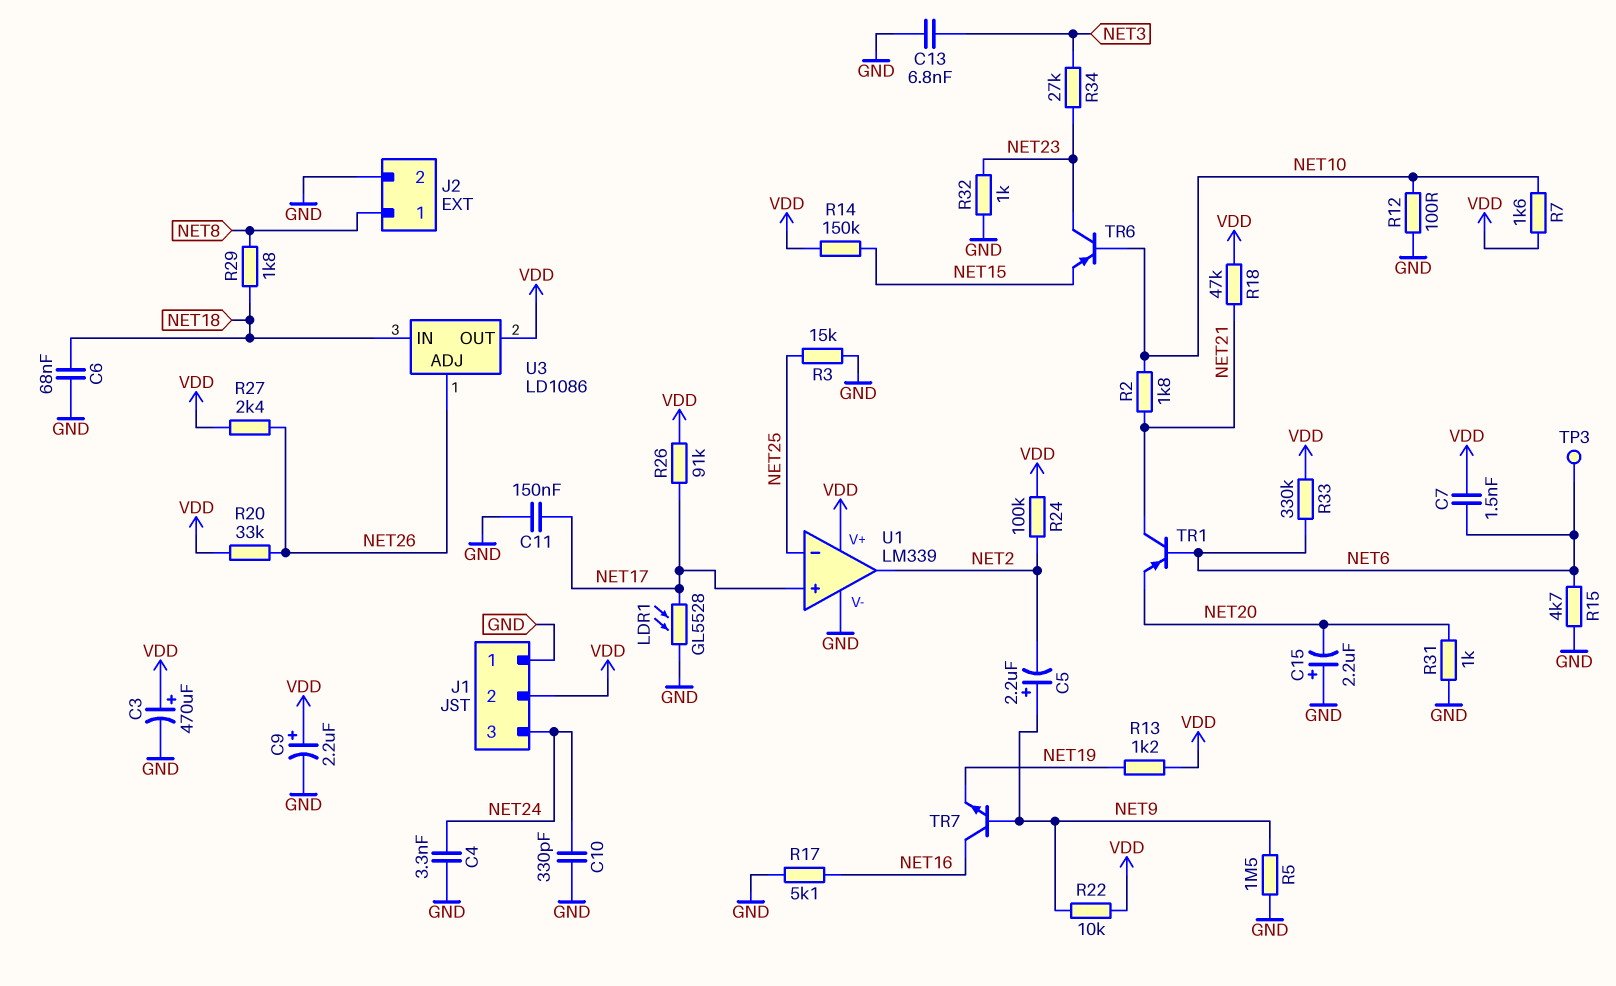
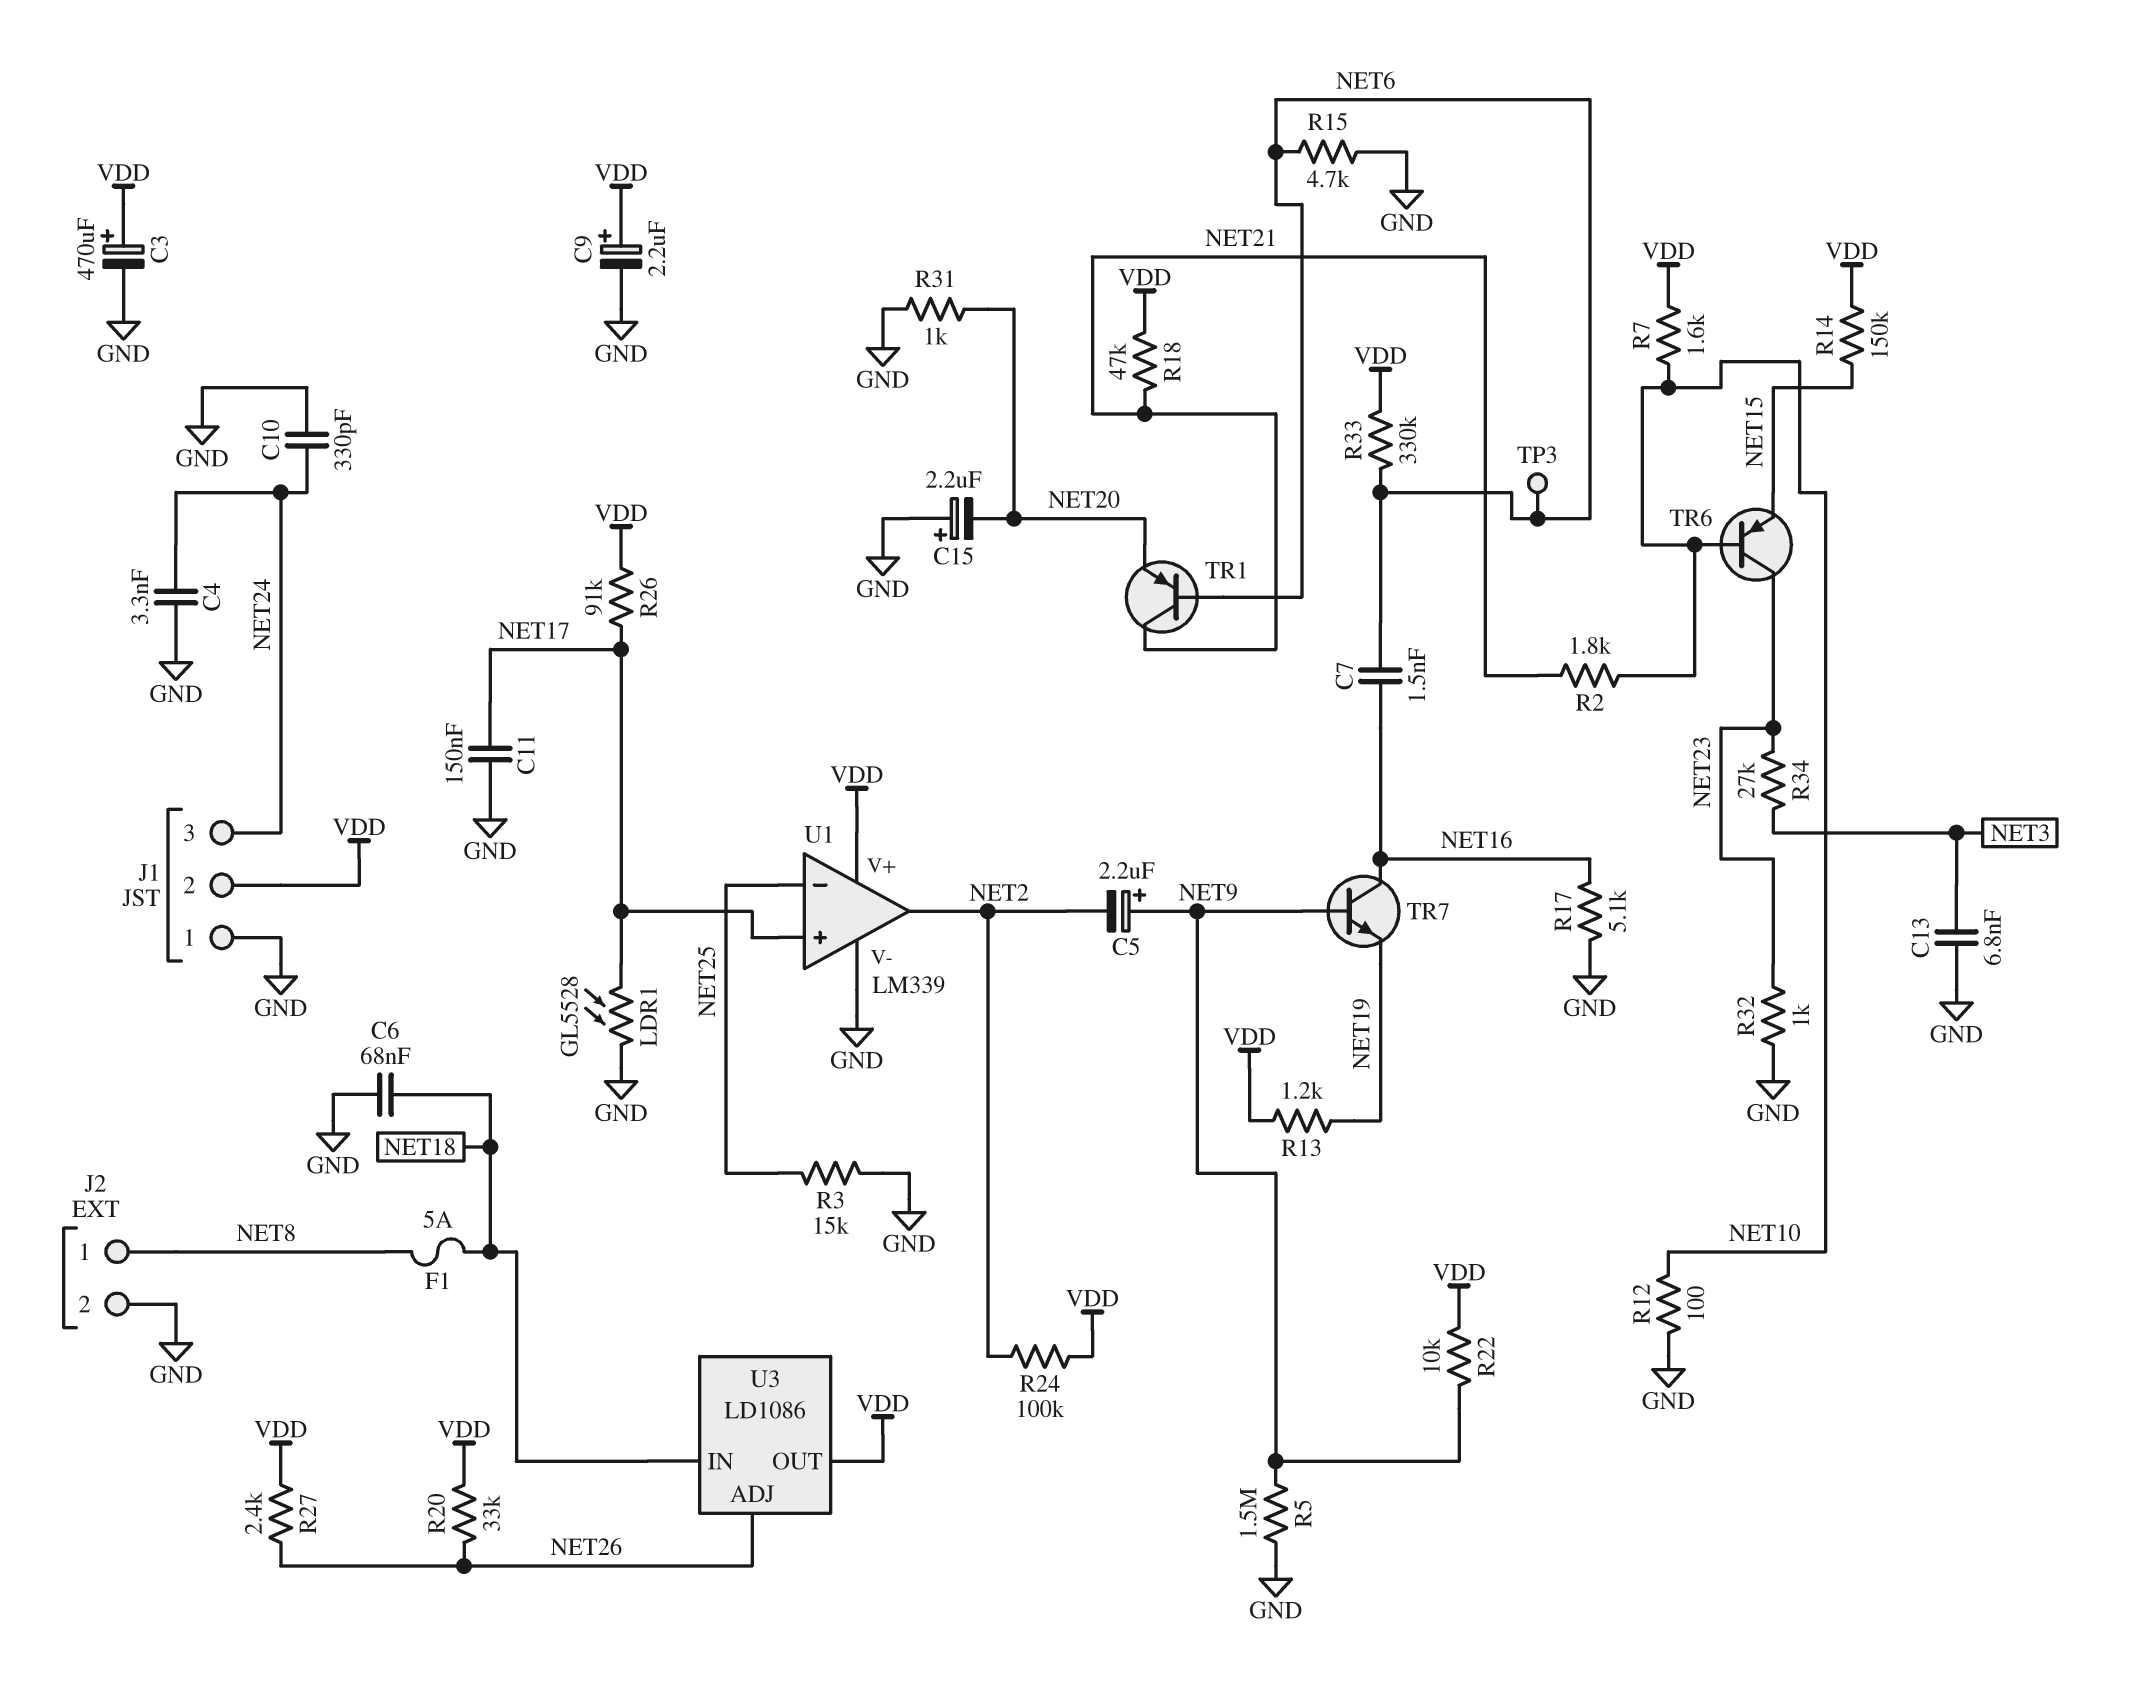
C7: 1.5nF (NET6, VDD) -> 1.5nF (NET6, NET16)
F1: none -> 5A (NET8, NET18)
R29: 1.8k (NET8, NET18) -> none

